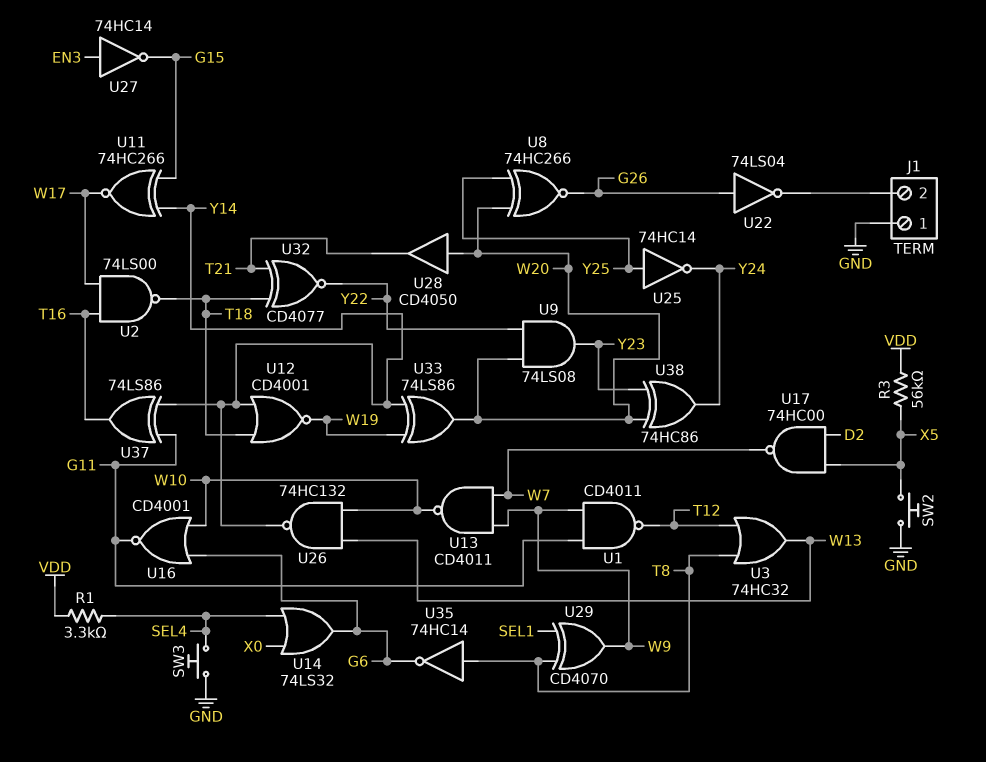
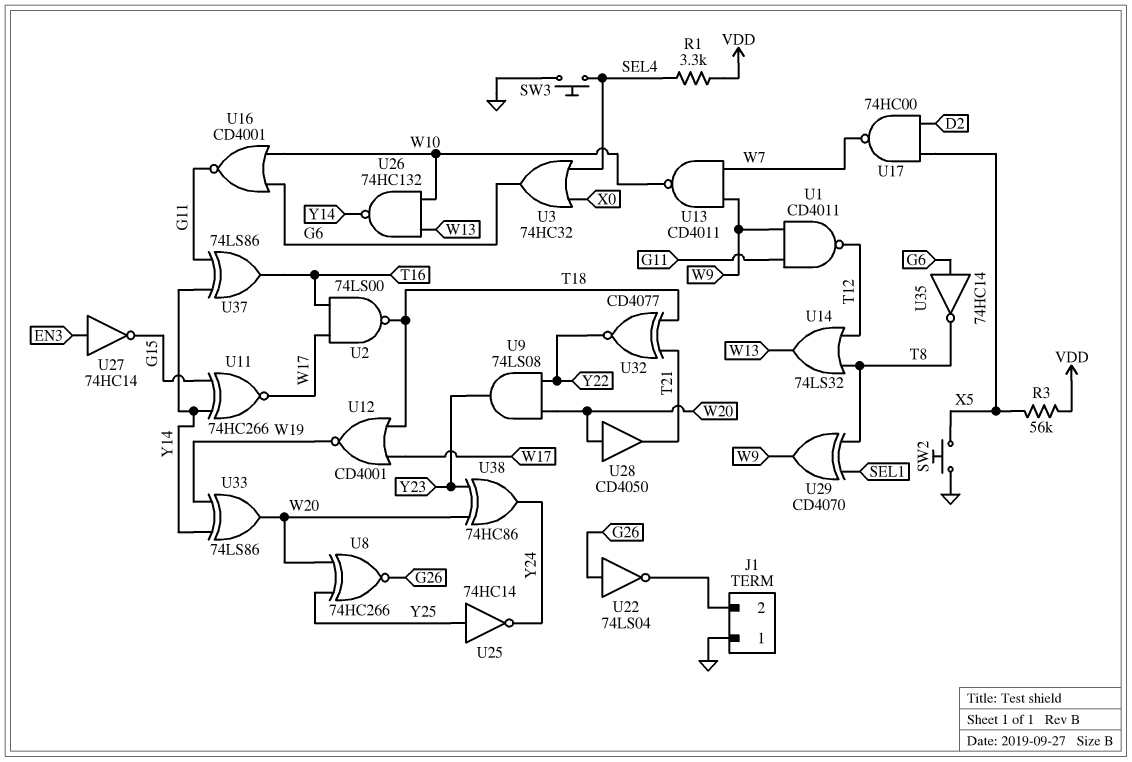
U3: OR 74HC32 (in T8, in T12, out W13) -> OR 74HC32 (in SEL4, in X0, out G6)
U12: NOR CD4001 (in T18, in Y14, out W19) -> NOR CD4001 (in T18, in W17, out W19)
U14: OR 74LS32 (in SEL4, in X0, out G6) -> OR 74LS32 (in T8, in T12, out W13)
U35: NOT 74HC14 (in T8, out G6) -> NOT 74HC14 (in G6, out T8)

